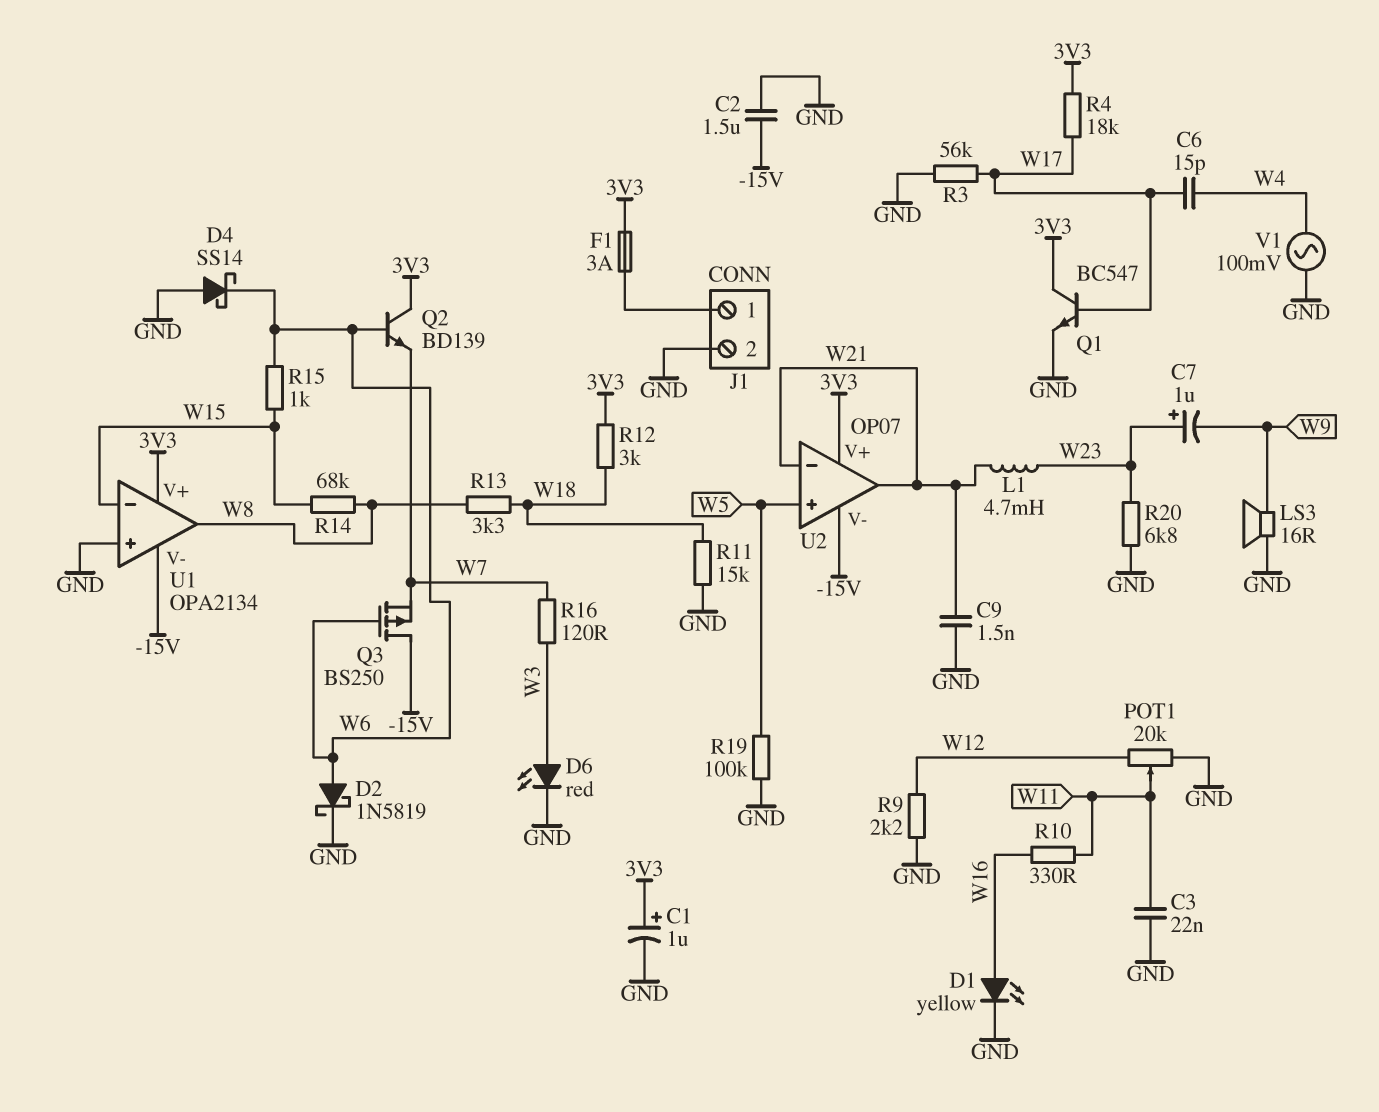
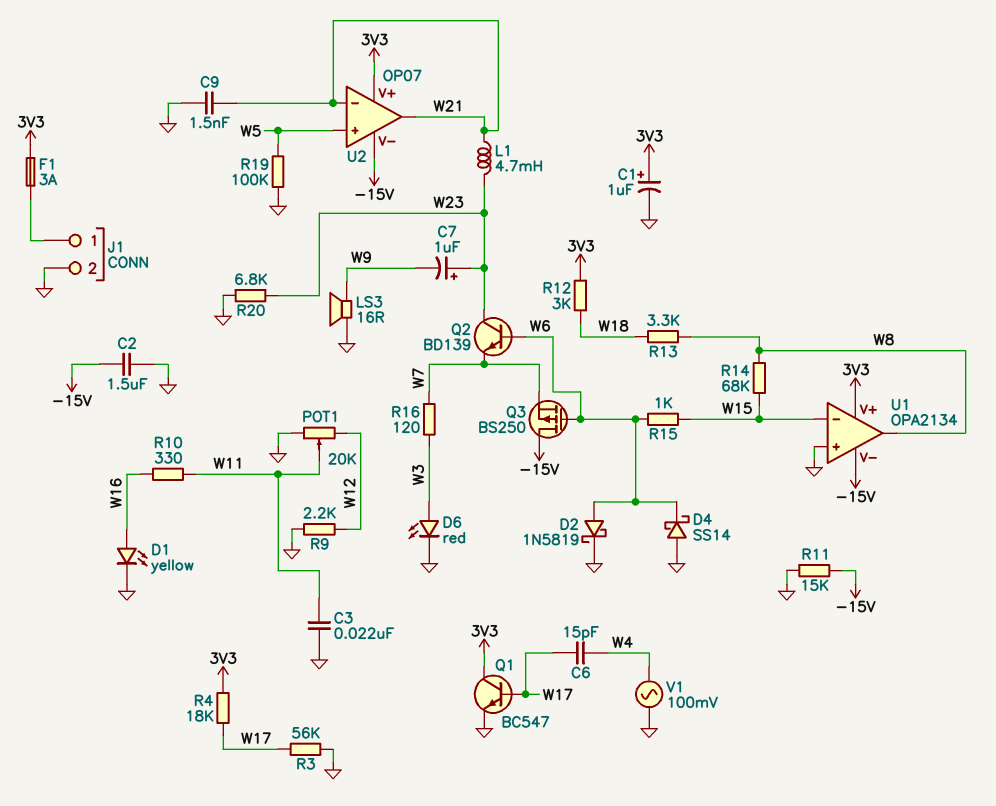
Q2: NPN BD139 (B W6, C 3V3, E W7) -> NPN BD139 (B W6, C W23, E W7)
R11: 15k (GND, W18) -> 15k (-15V, GND)

